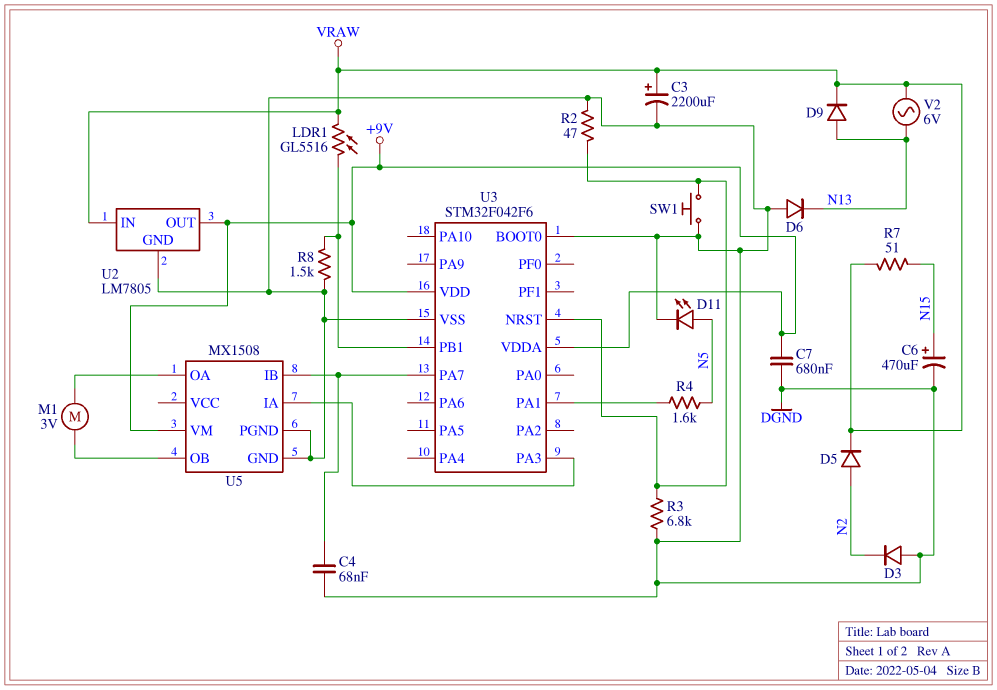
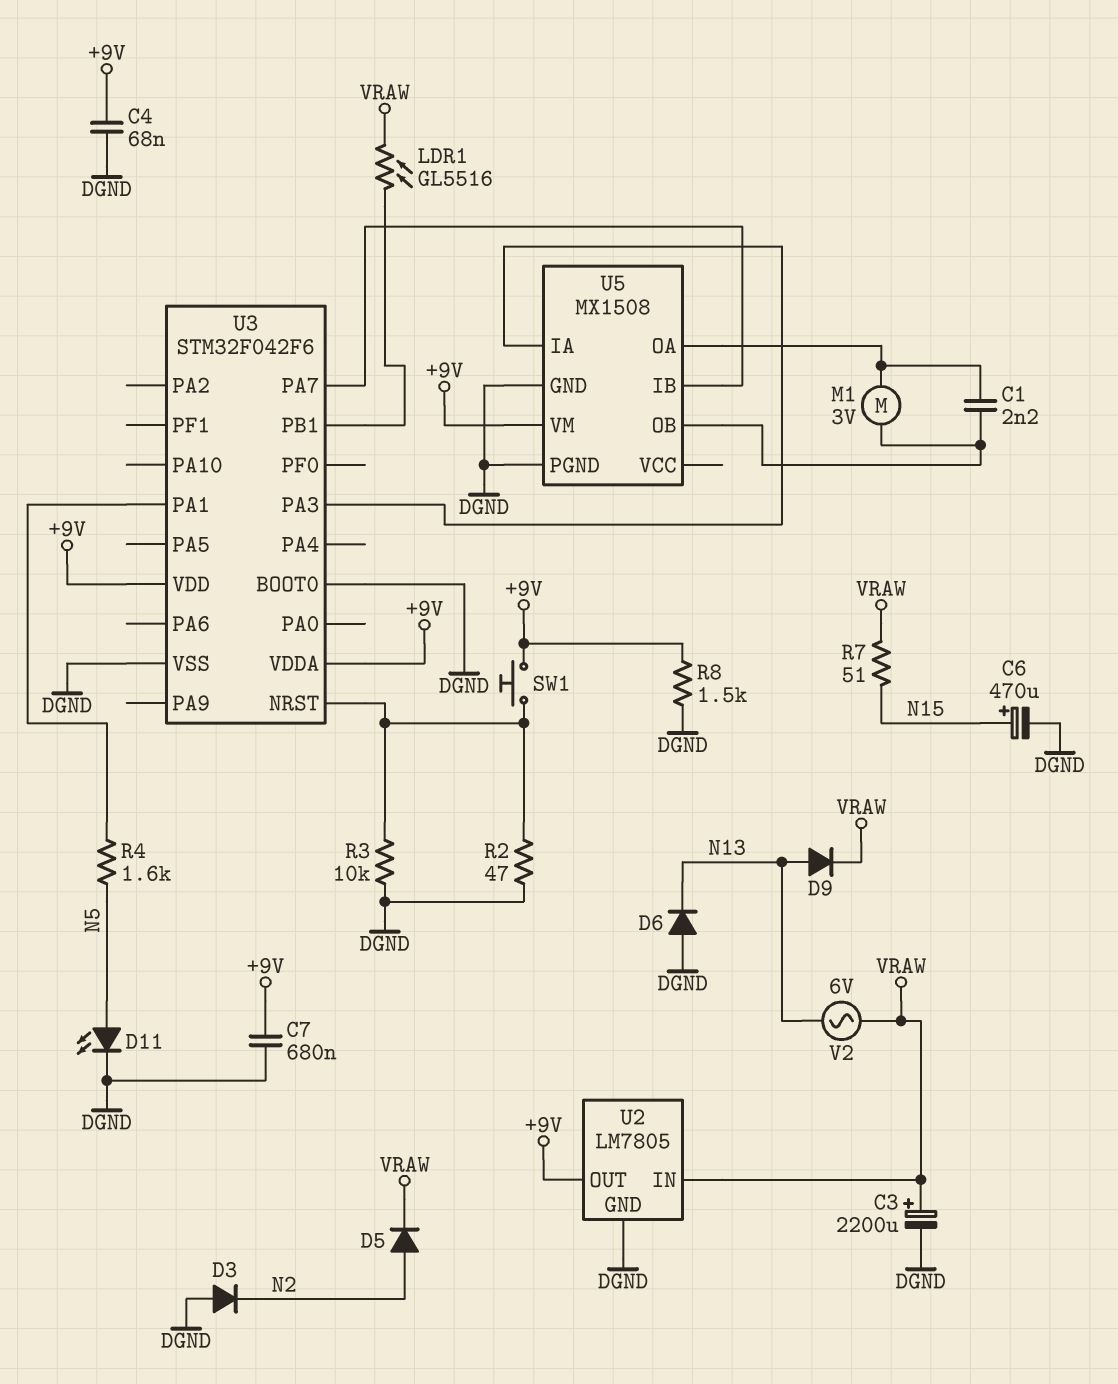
C1: none -> 2.2nF (U5/OA, U5/OB)
C4: 68nF (DGND, U3/PA7) -> 68nF (+9V, DGND)
R3: 6.8k (DGND, U3/NRST) -> 10k (DGND, U3/NRST)
R8: 1.5k (DGND, U3/PB1) -> 1.5k (+9V, DGND)
SW1: button (DGND, U3/NRST) -> button (+9V, U3/NRST)

